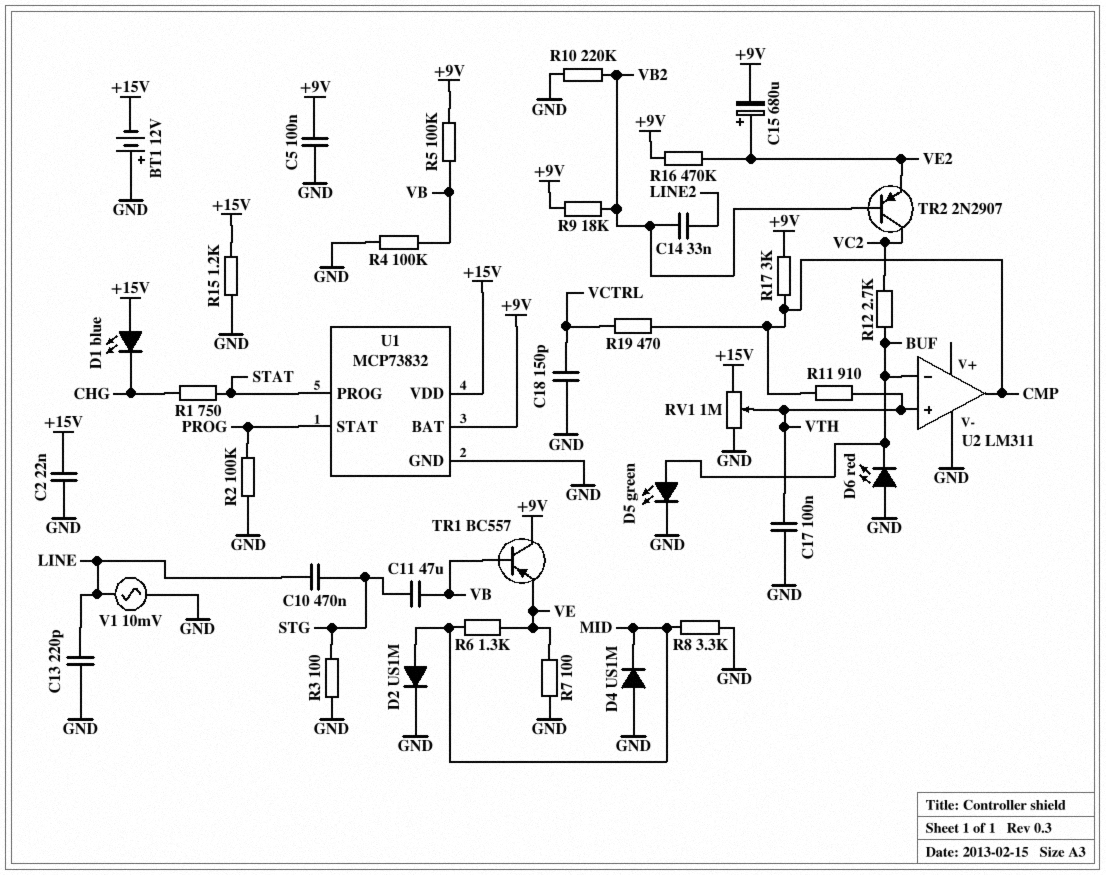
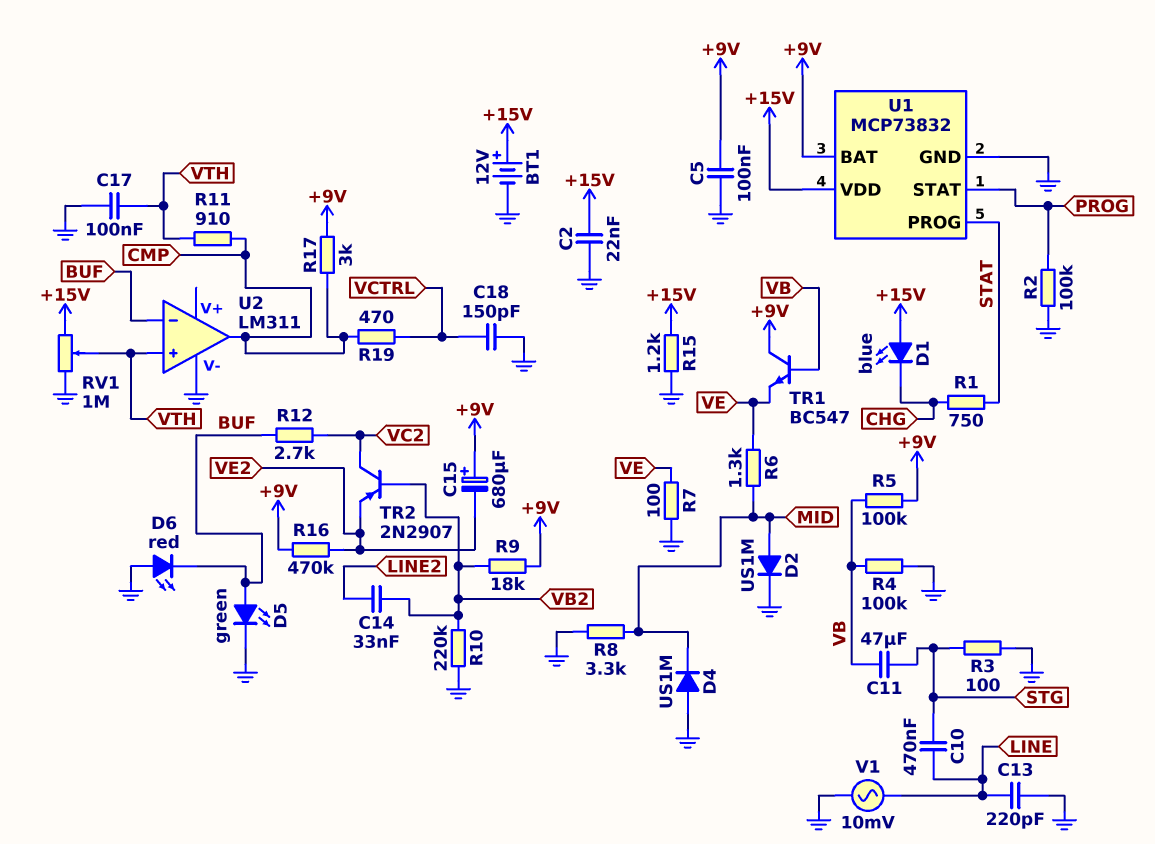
BT1: 12V (plus GND, minus +15V) -> 12V (plus +15V, minus GND)
C15: 680uF (plus VE2, minus +9V) -> 680uF (plus +9V, minus VE2)
TR1: PNP BC557 (B VB, C +9V, E VE) -> NPN BC547 (B VB, C +9V, E VE)

